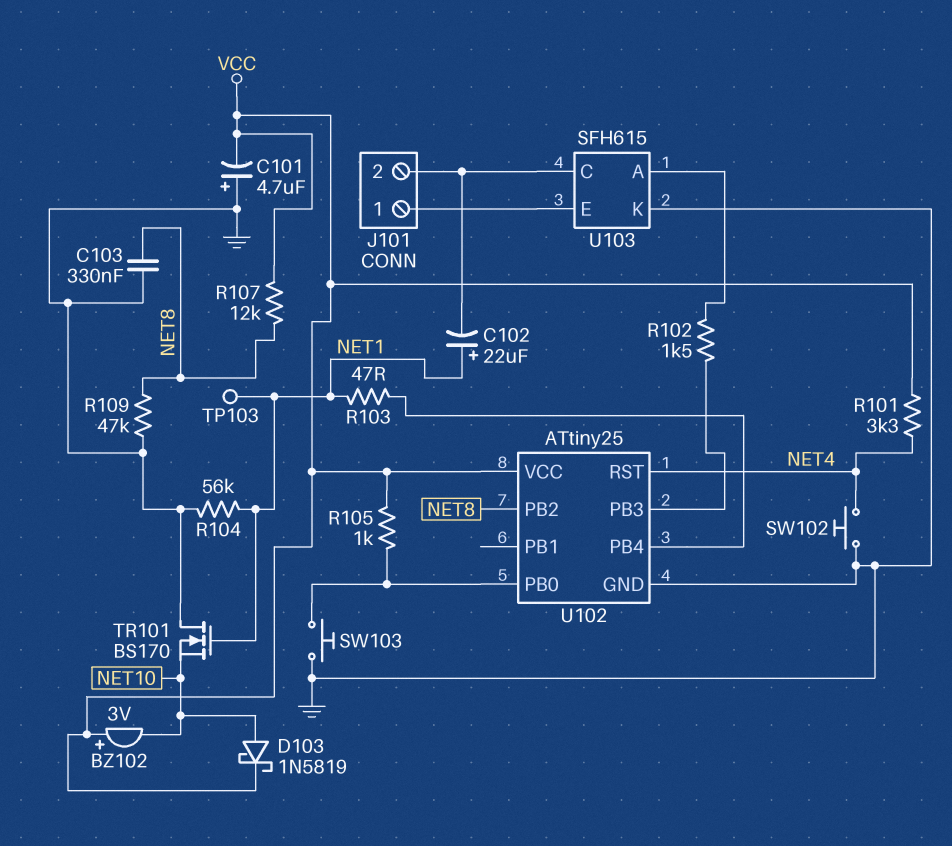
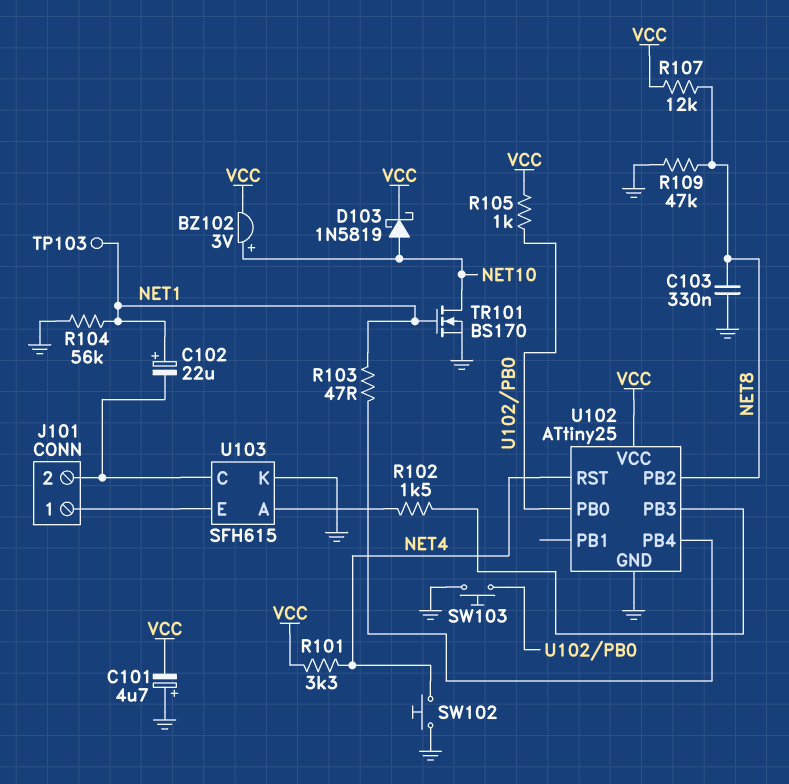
BZ102: buzzer 3V (plus VCC, minus NET10) -> buzzer 3V (plus NET10, minus VCC)
TR101: NMOS BS170 (G NET1, D GND, S NET10) -> NMOS BS170 (G NET1, D NET10, S GND)

